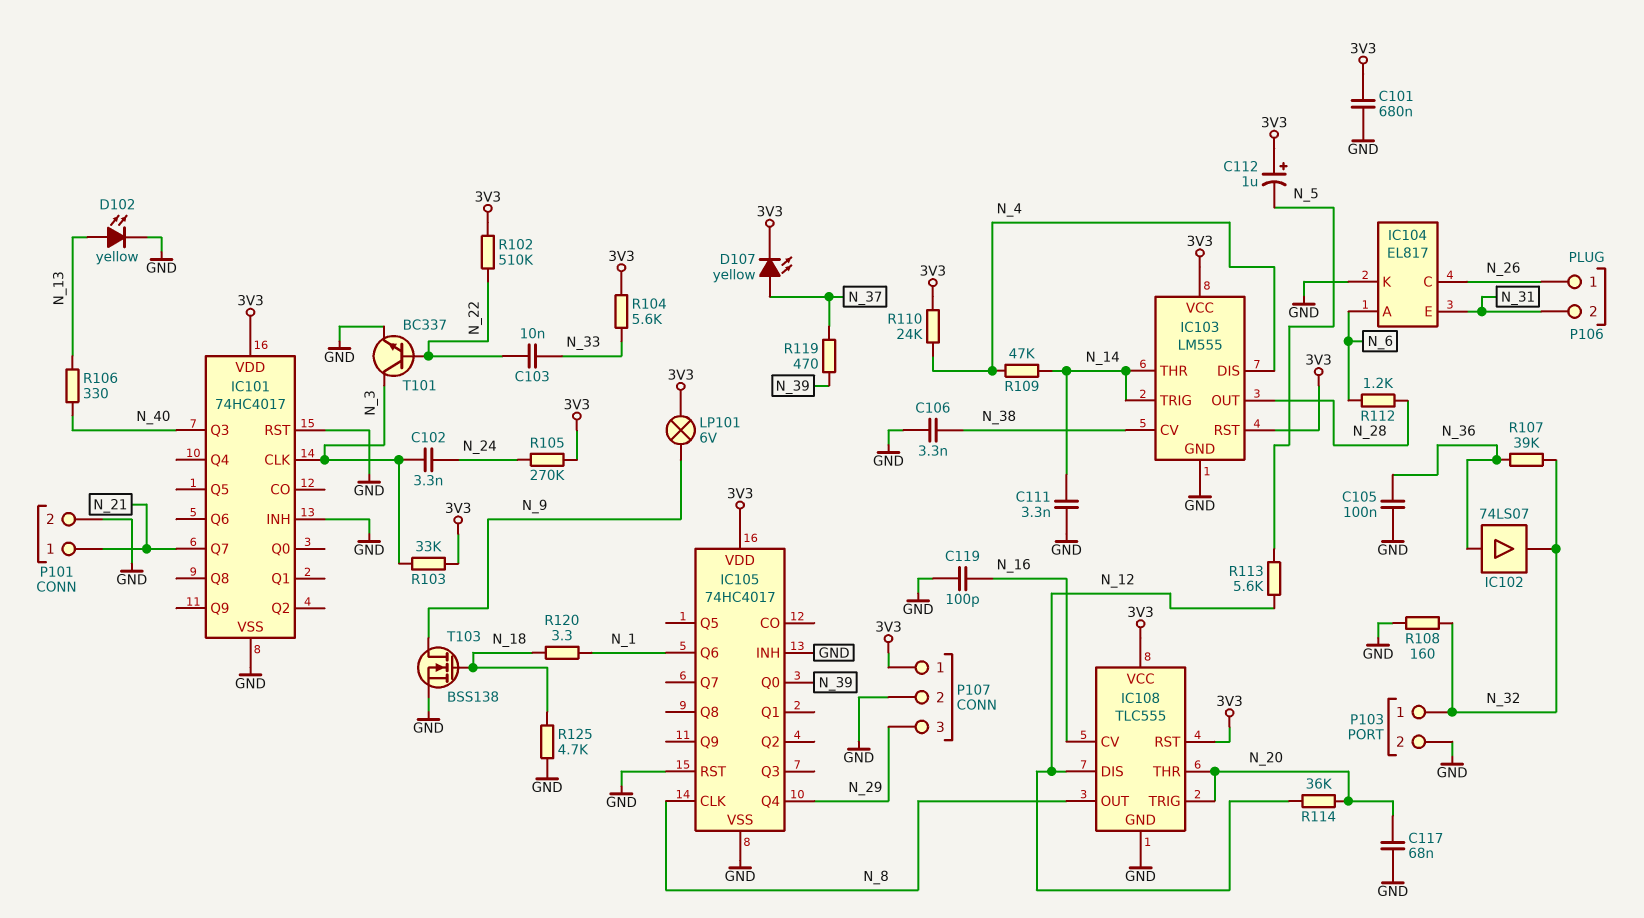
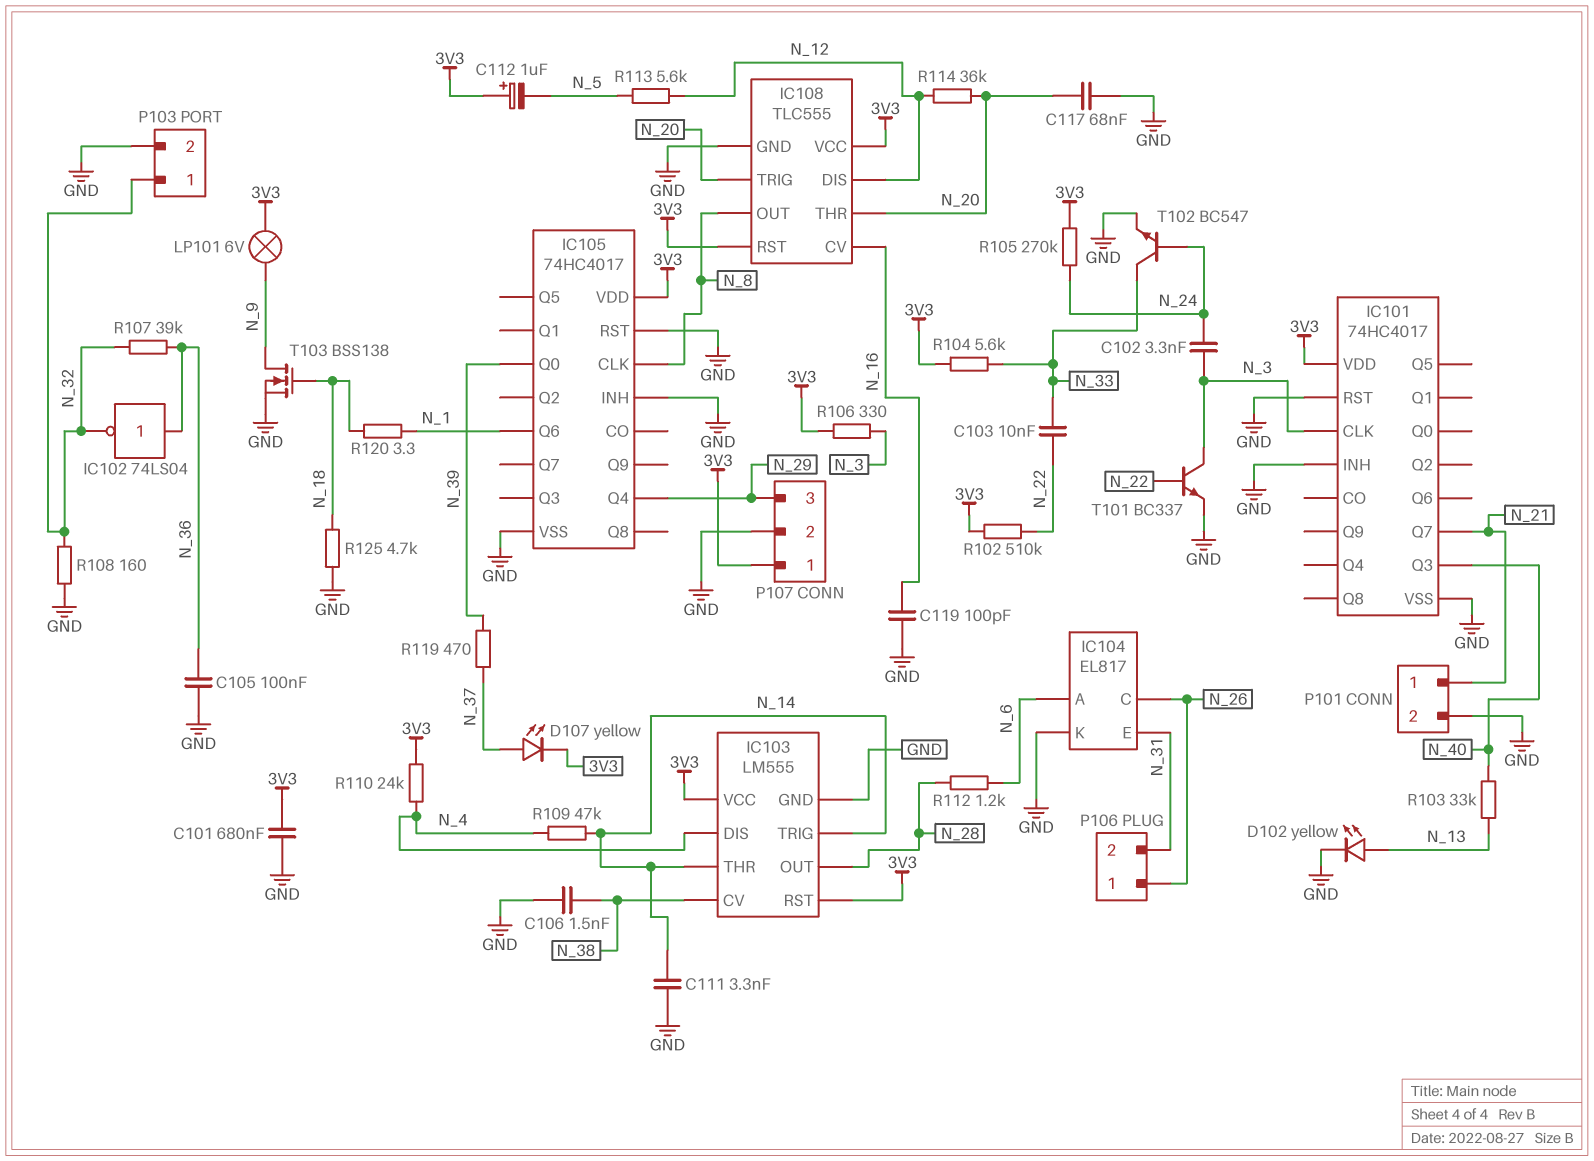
C106: 3.3nF (GND, N_38) -> 1.5nF (GND, N_38)
IC102: buffer 74LS07 (in N_36, out N_32) -> NOT 74LS04 (in N_36, out N_32)
R103: 33k (3V3, N_3) -> 33k (N_13, N_40)
R106: 330 (N_13, N_40) -> 330 (3V3, N_3)
T102: none -> NPN BC547 (B N_24, C N_33, E GND)

